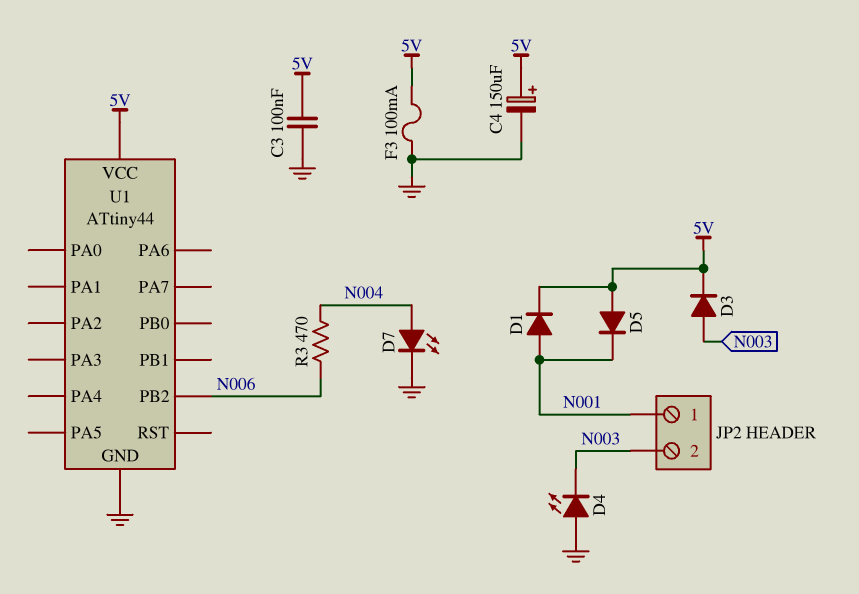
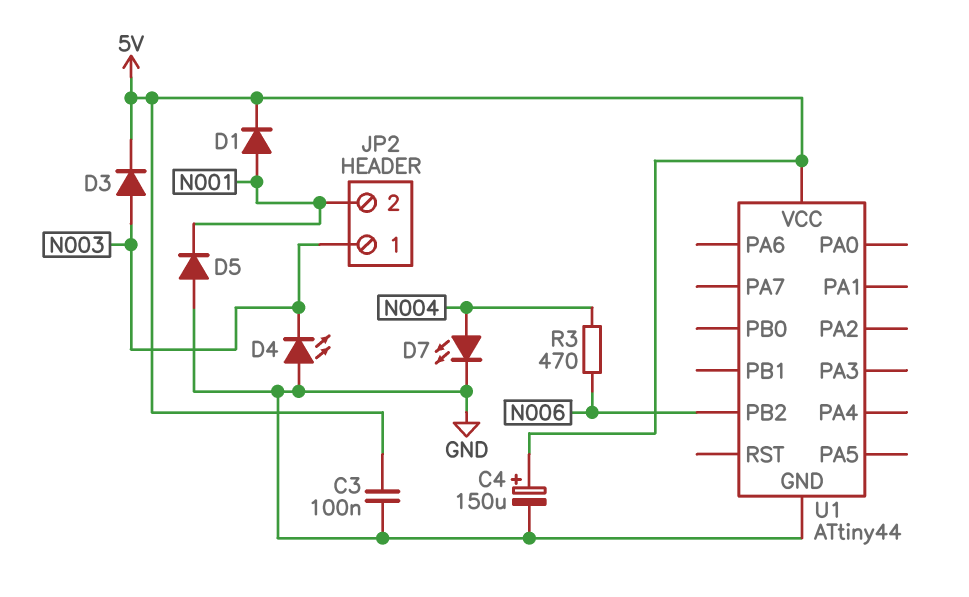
D5: diode (A 5V, K N001) -> diode (A GND, K N001)
F3: 100mA (5V, GND) -> none
JP2 pin 1: N001 -> N003
JP2 pin 2: N003 -> N001

